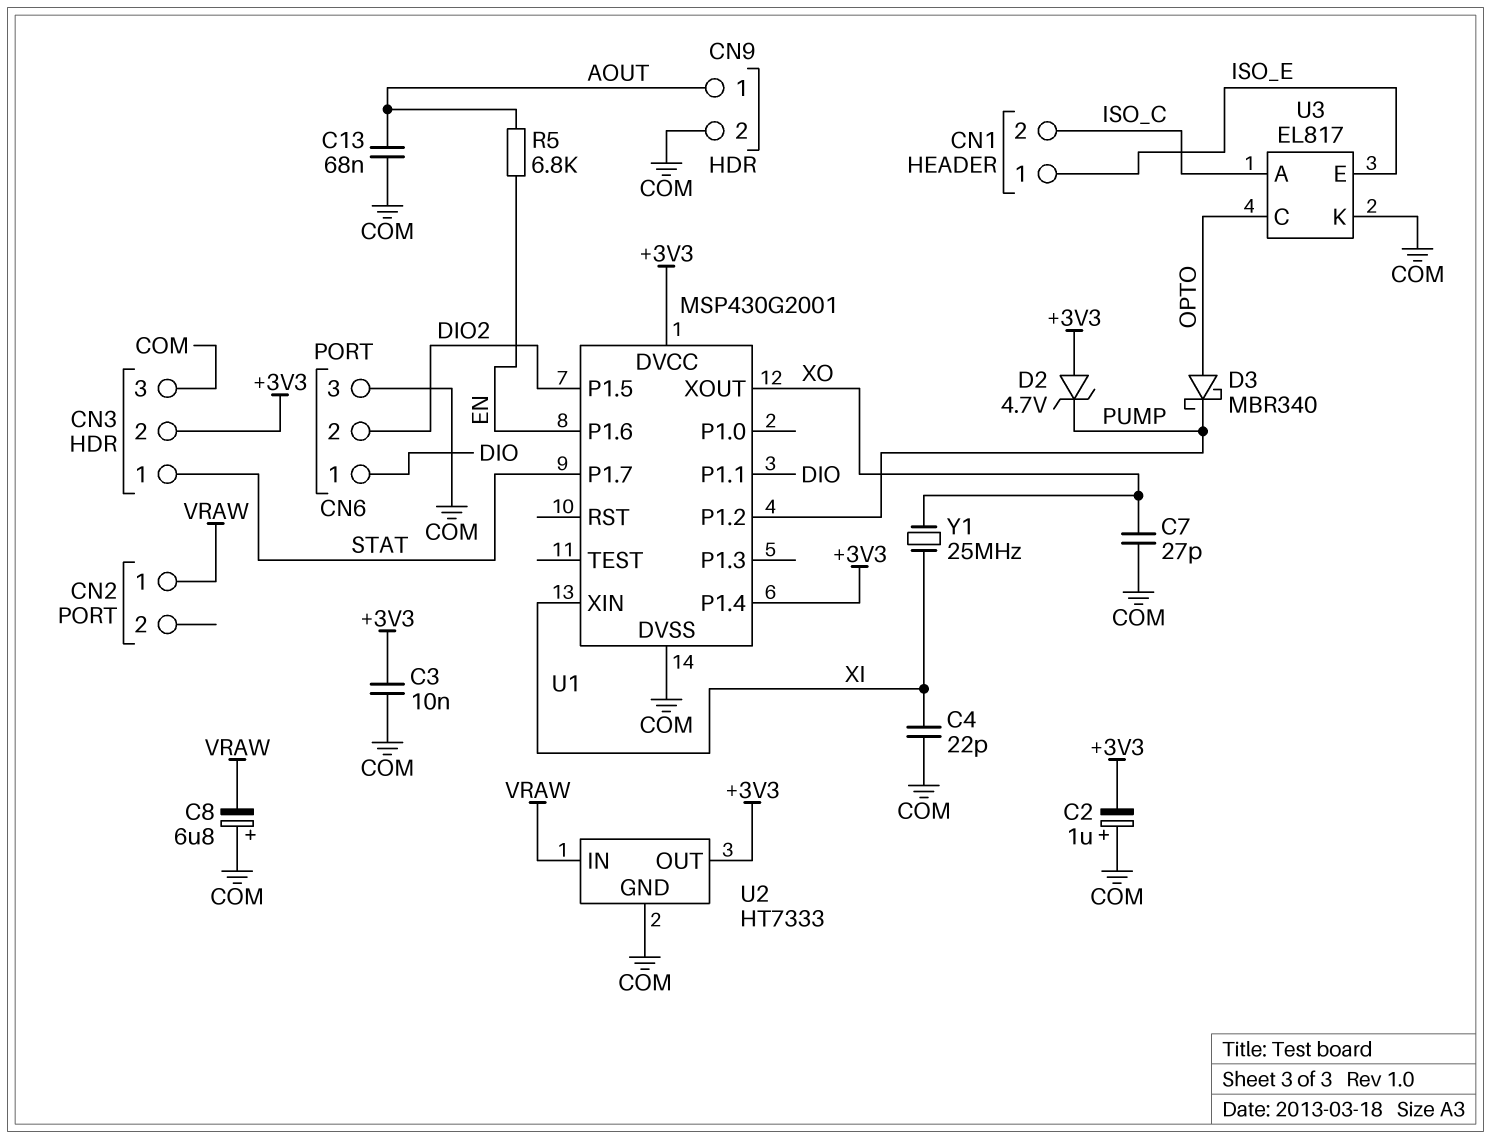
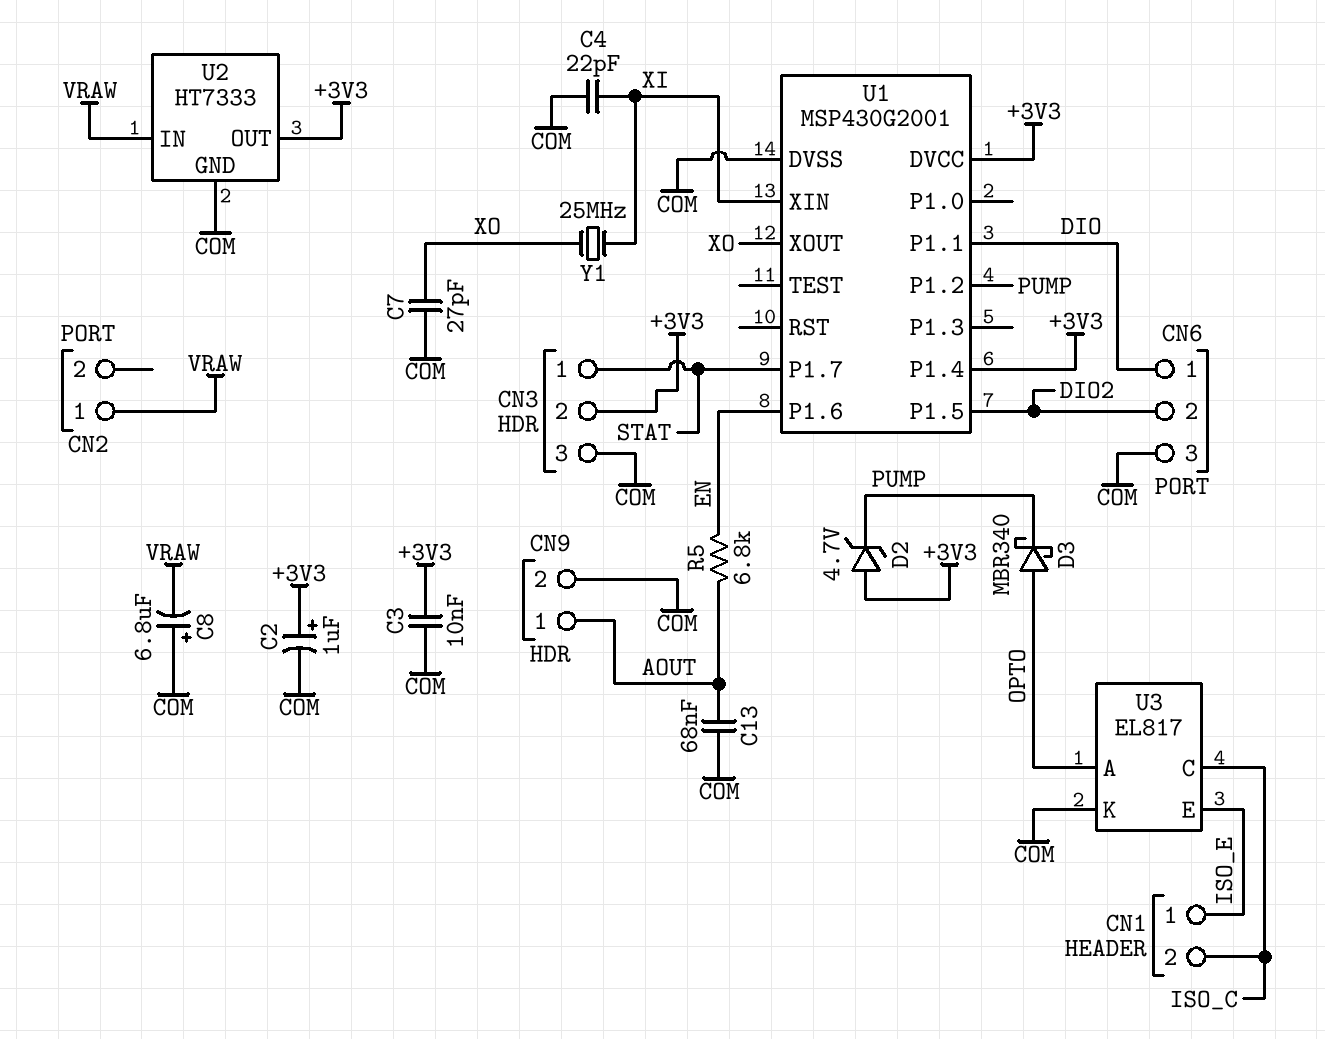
C2: 1uF (plus COM, minus +3V3) -> 1uF (plus +3V3, minus COM)
U3 pin A: ISO_C -> OPTO
U3 pin C: OPTO -> ISO_C

